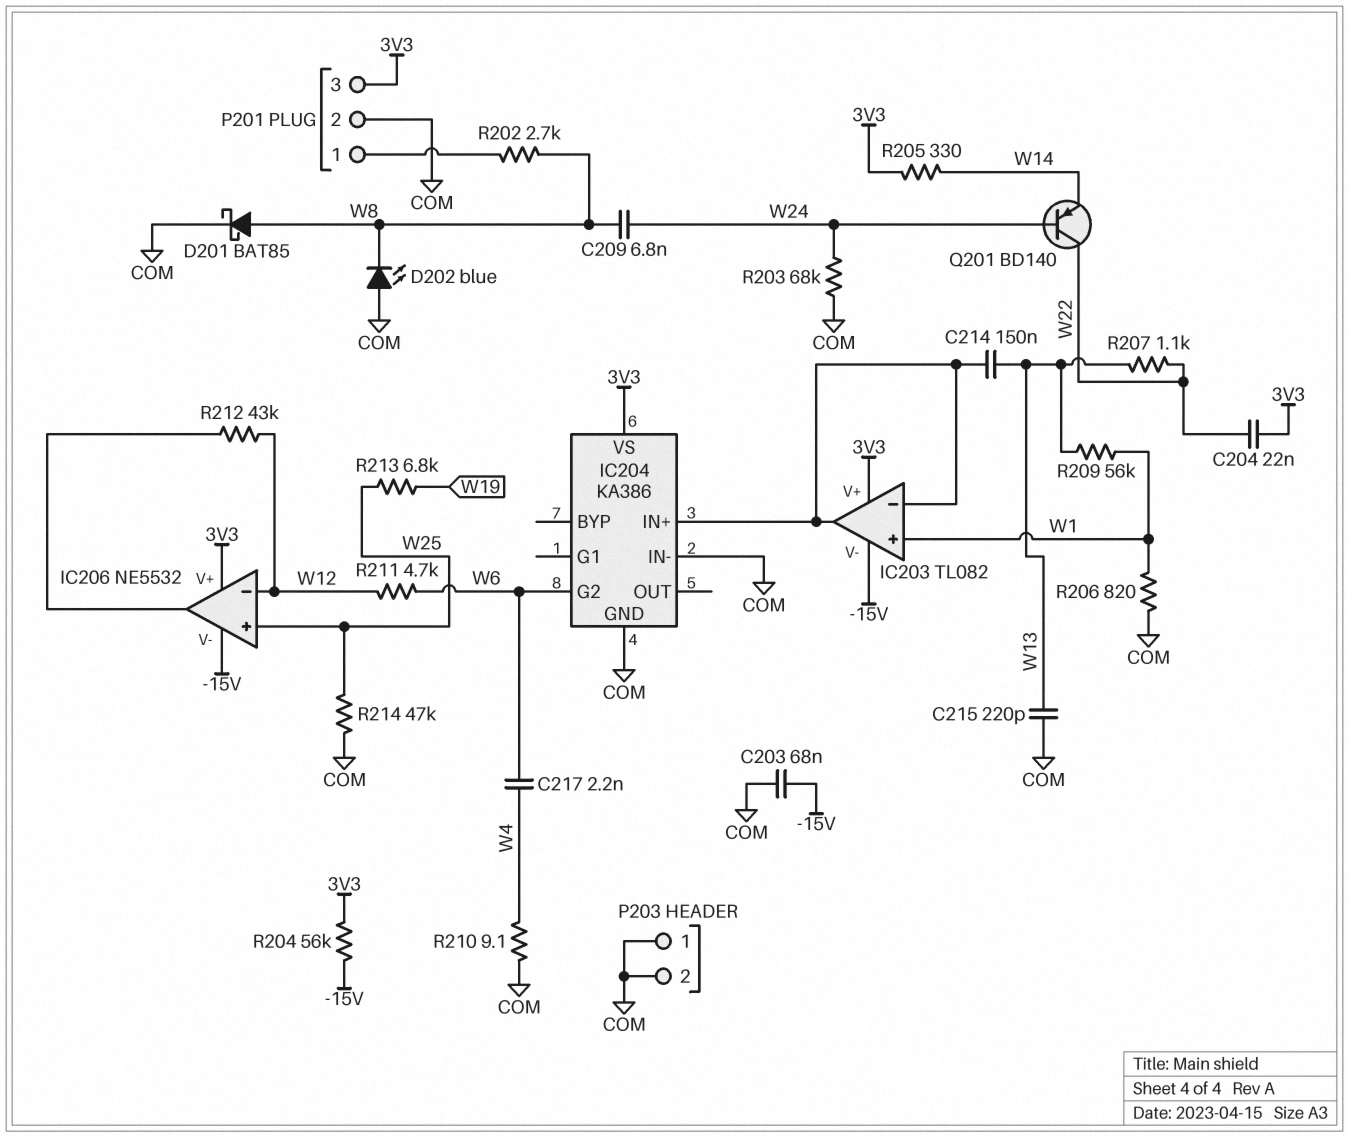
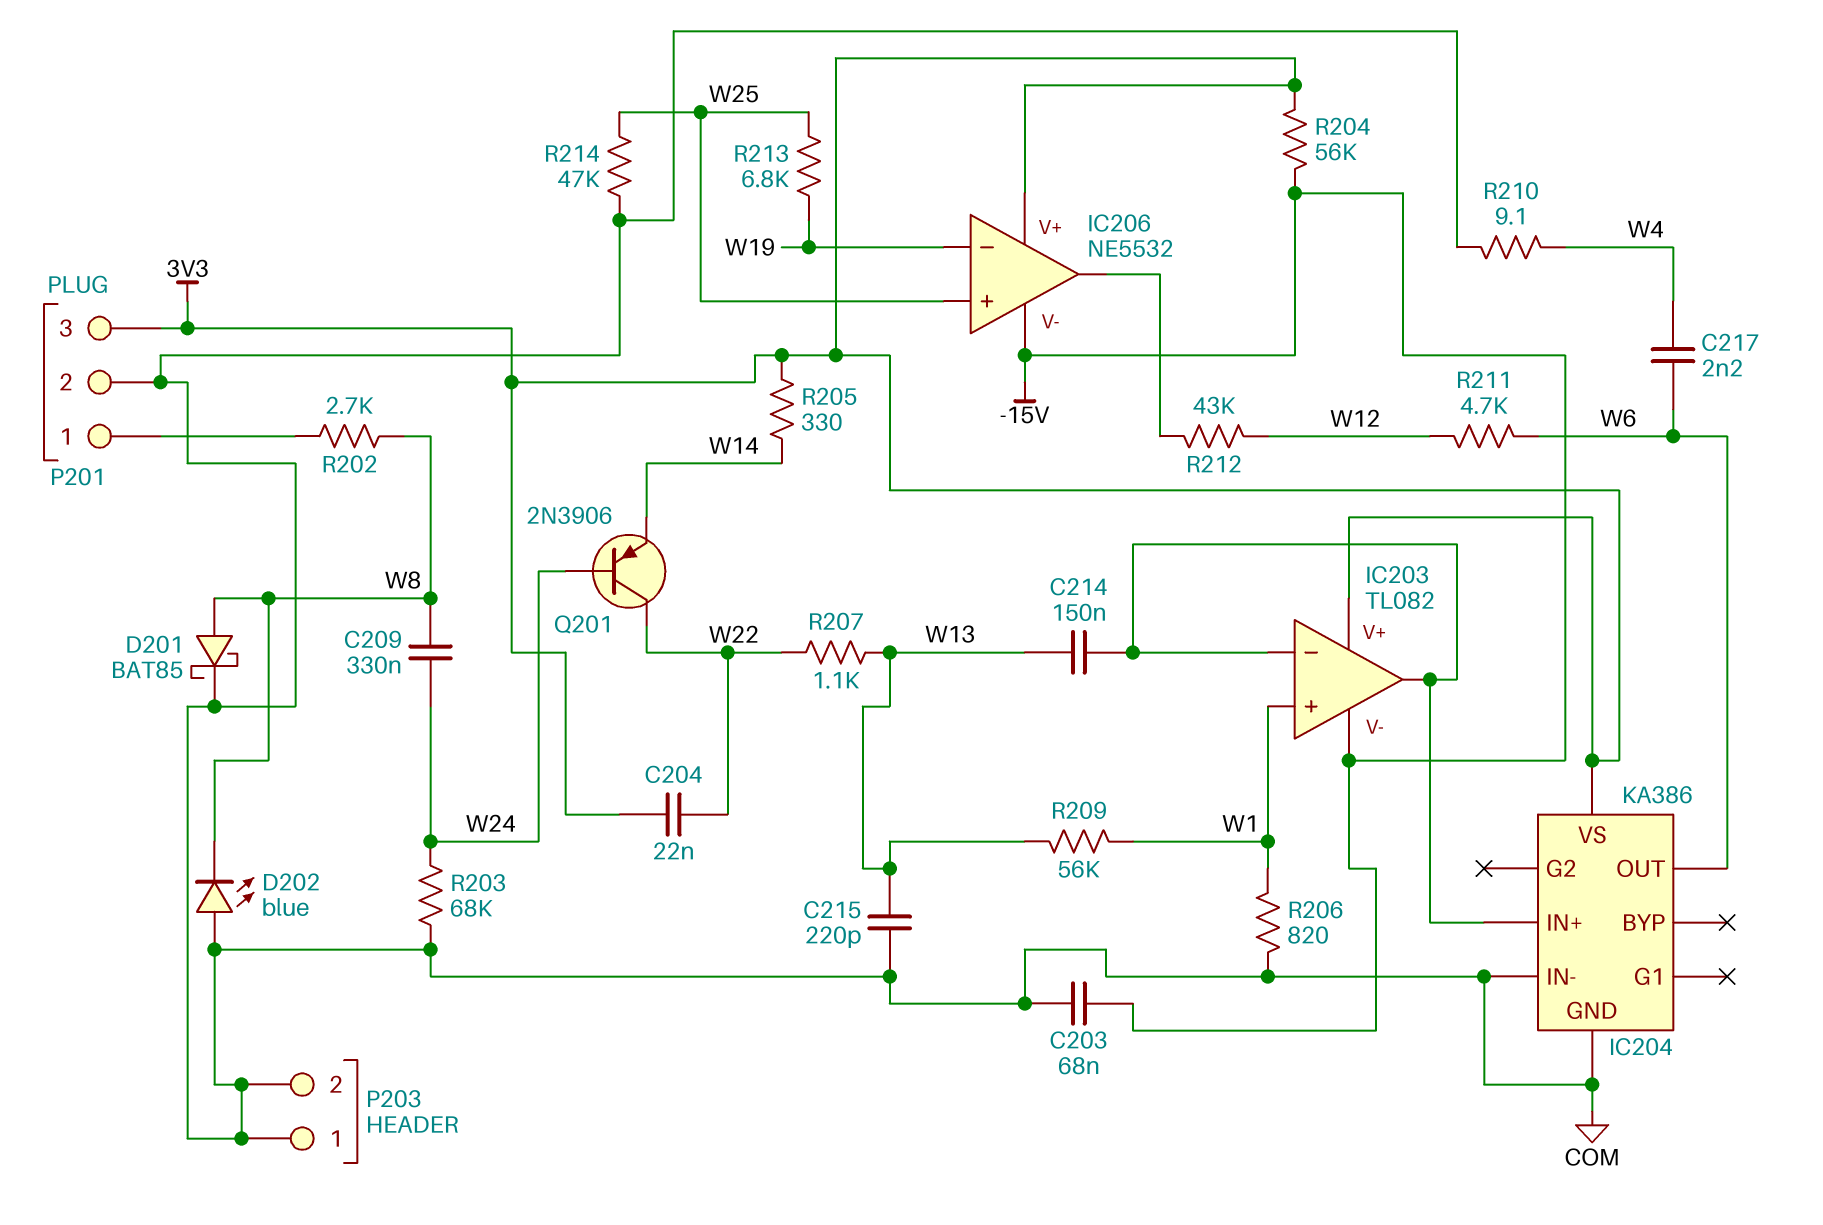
C209: 6.8nF (W8, W24) -> 330nF (W8, W24)
IC204 pin G2: W6 -> none
IC204 pin OUT: none -> W6
IC206 pin in-: W12 -> W19
Q201: PNP BD140 (B W24, C W22, E W14) -> PNP 2N3906 (B W24, C W22, E W14)

